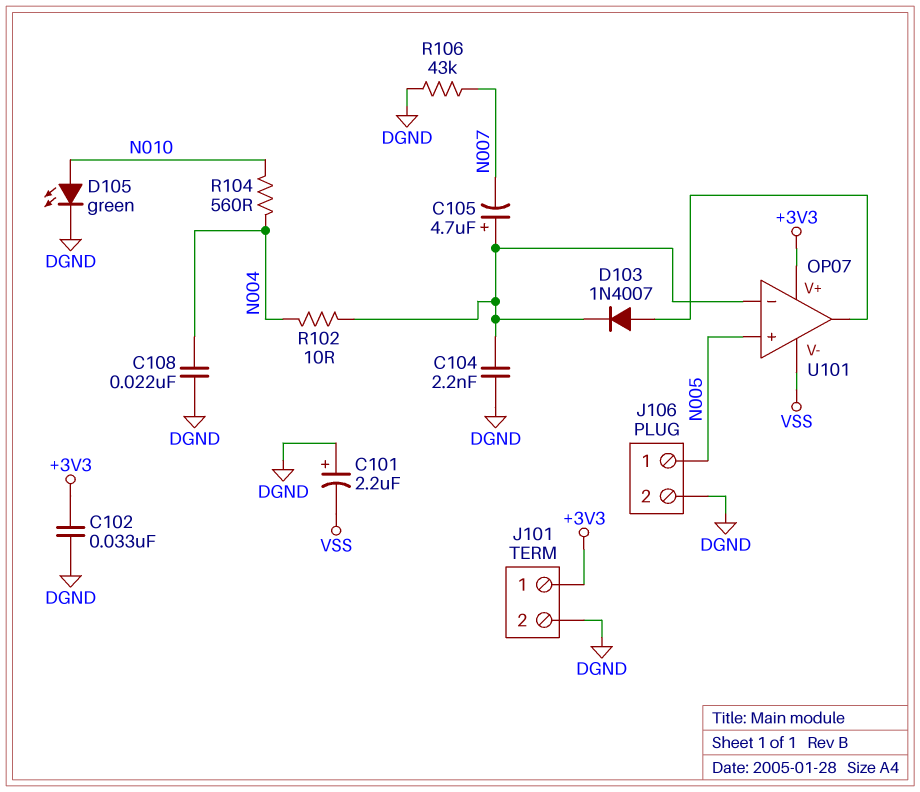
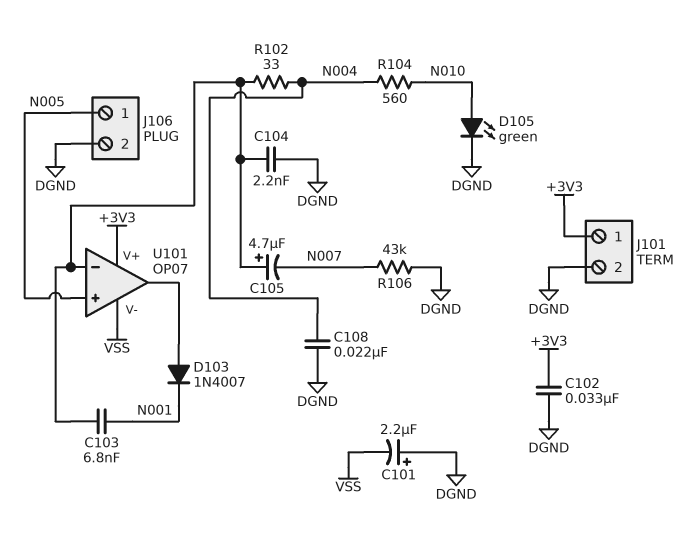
C103: none -> 6.8nF (N001, U101/in-)
D103: diode 1N4007 (A U101/out, K U101/in-) -> diode 1N4007 (A U101/out, K N001)
R102: 10 (N004, U101/in-) -> 33 (N004, U101/in-)

